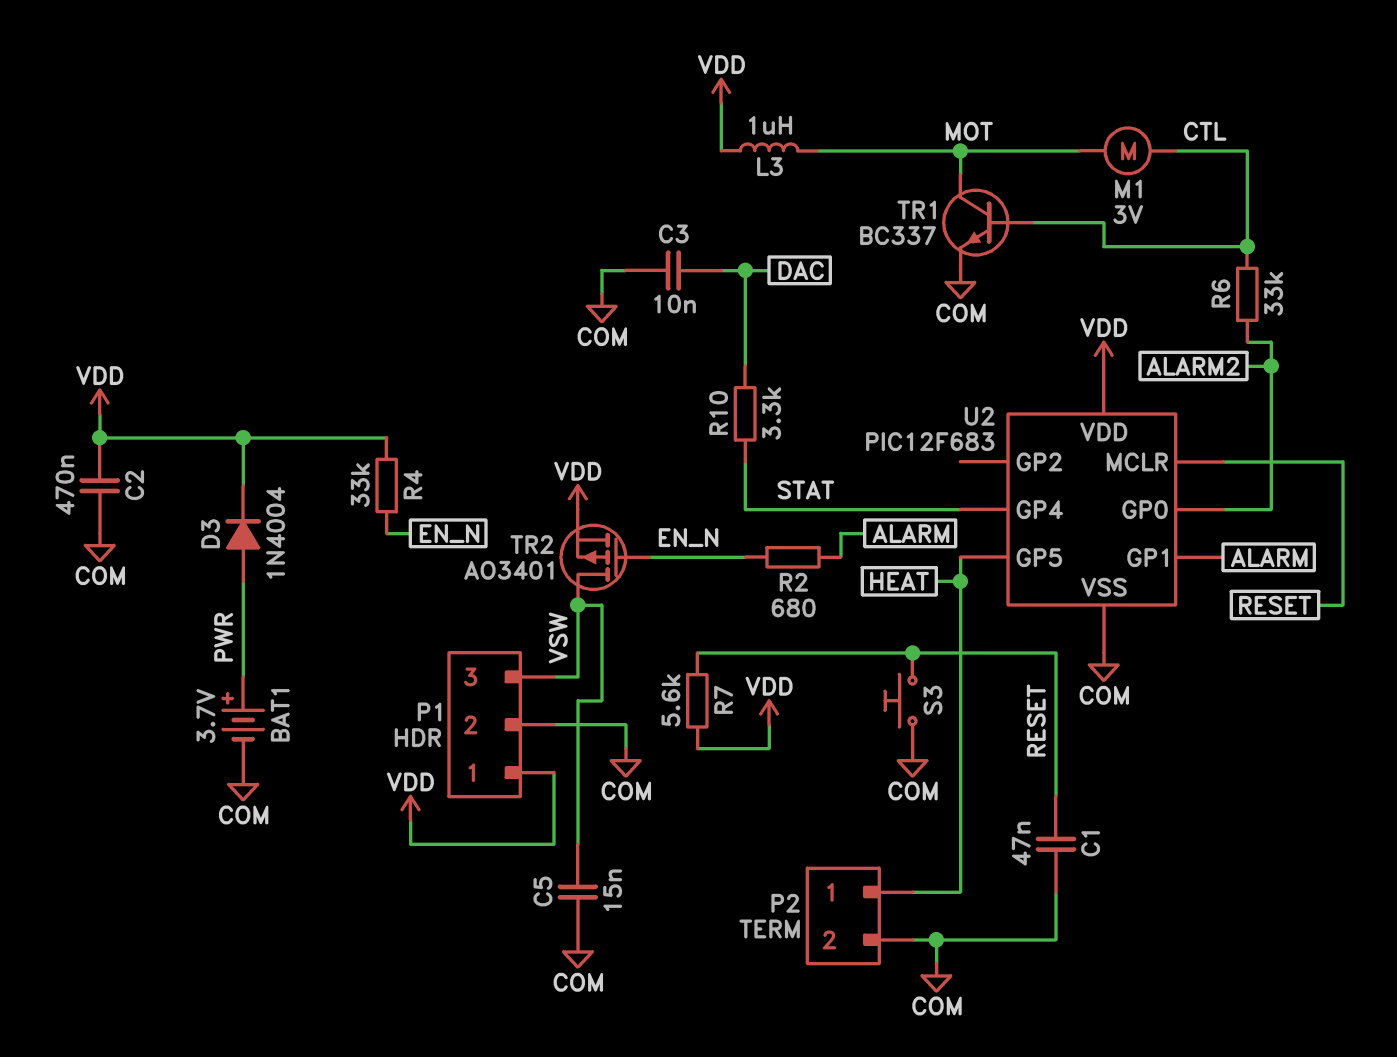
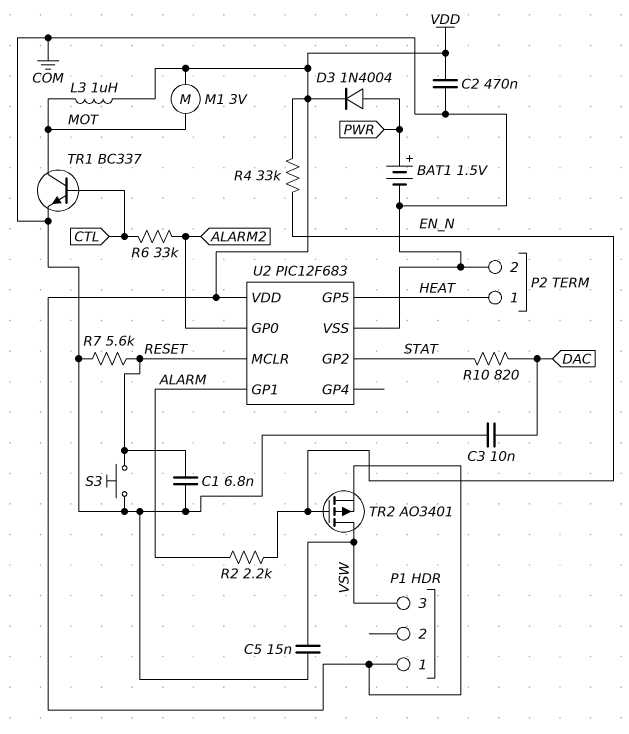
BAT1: 3.7V (plus PWR, minus COM) -> 1.5V (plus PWR, minus COM)
C1: 47nF (COM, RESET) -> 6.8nF (COM, RESET)
M1: motor 3V (CTL, MOT) -> motor 3V (MOT, VDD)
P1 pin 2: COM -> none
R2: 680 (ALARM, EN_N) -> 2.2k (ALARM, EN_N)
R7: 5.6k (RESET, VDD) -> 5.6k (COM, RESET)
R10: 3.3k (DAC, STAT) -> 820 (DAC, STAT)
U2 pin GP2: none -> STAT
U2 pin GP4: STAT -> none

